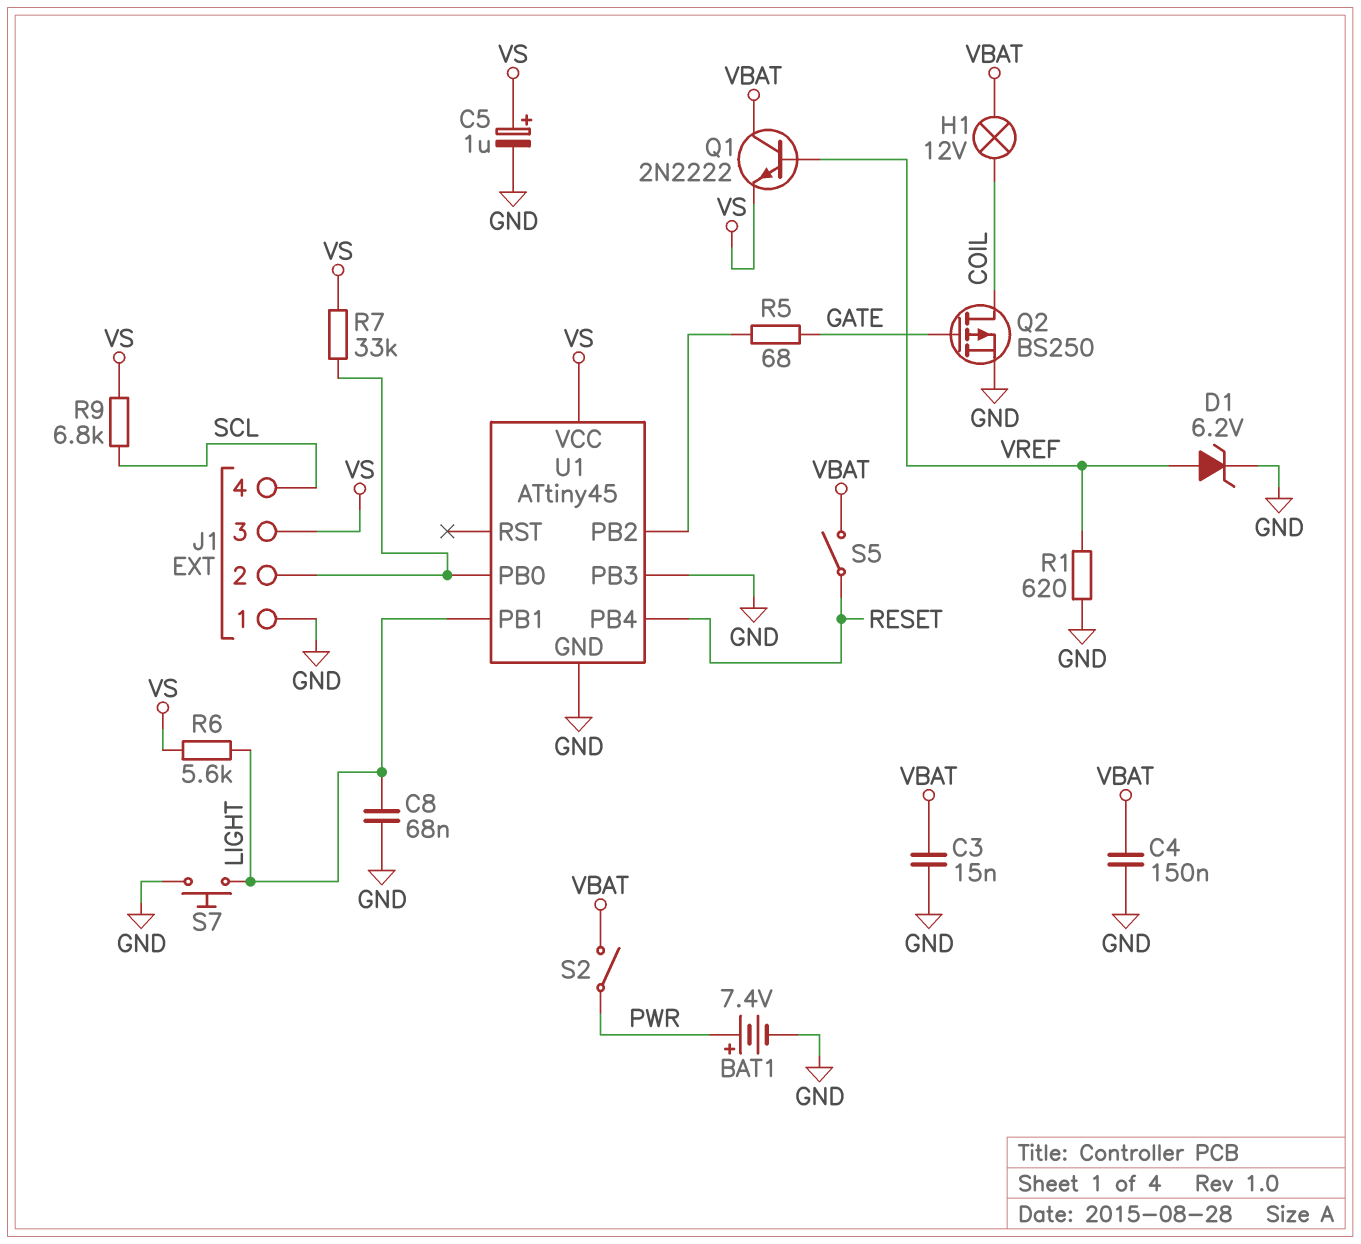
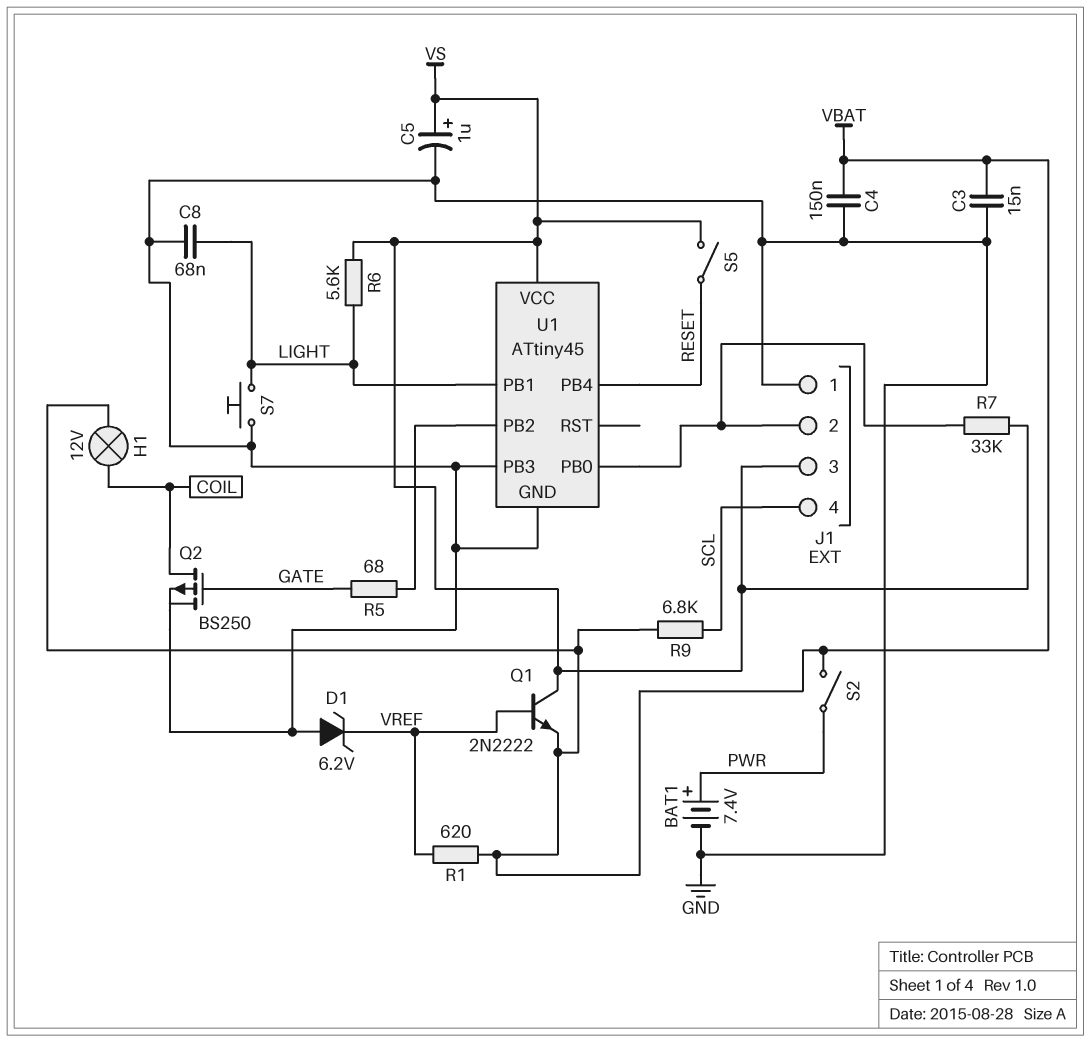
D1: zener 6.2V (A VREF, K GND) -> zener 6.2V (A GND, K VREF)
Q1: NPN 2N2222 (B VREF, C VBAT, E VS) -> NPN 2N2222 (B VREF, C VS, E VBAT)
R1: 620 (GND, VREF) -> 620 (VBAT, VREF)
R9: 6.8k (SCL, VS) -> 6.8k (SCL, VBAT)
S5: switch (RESET, VBAT) -> switch (RESET, VS)

